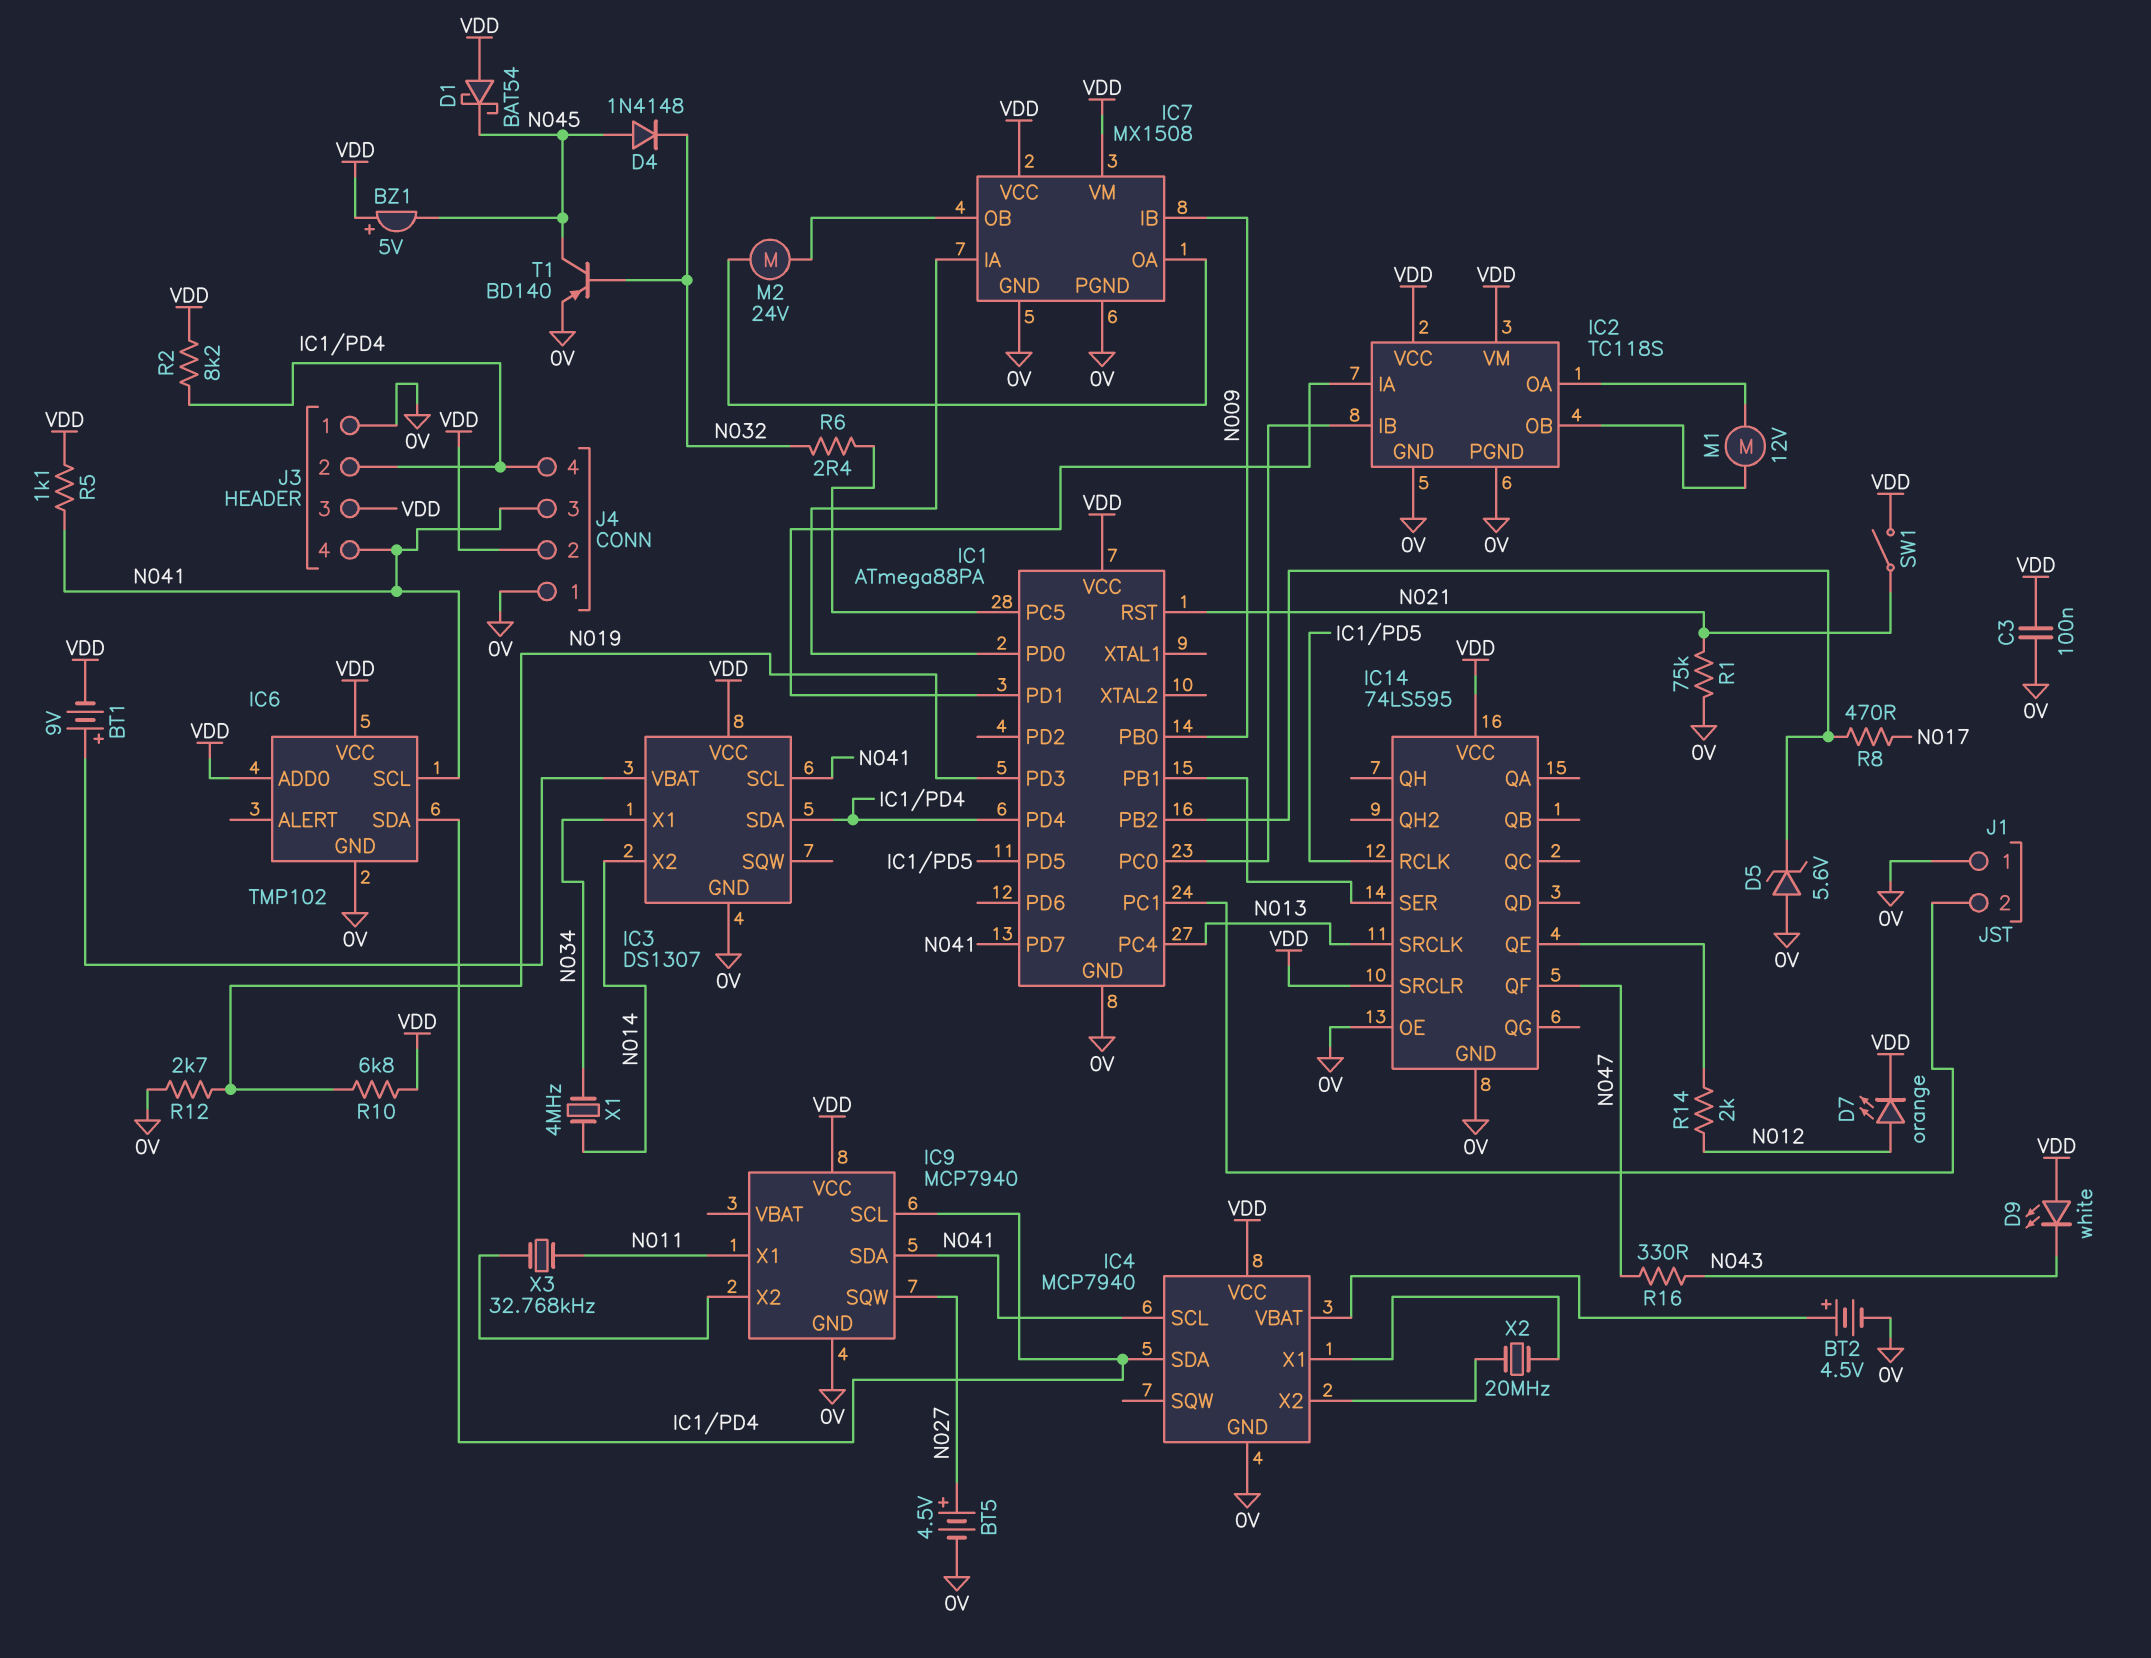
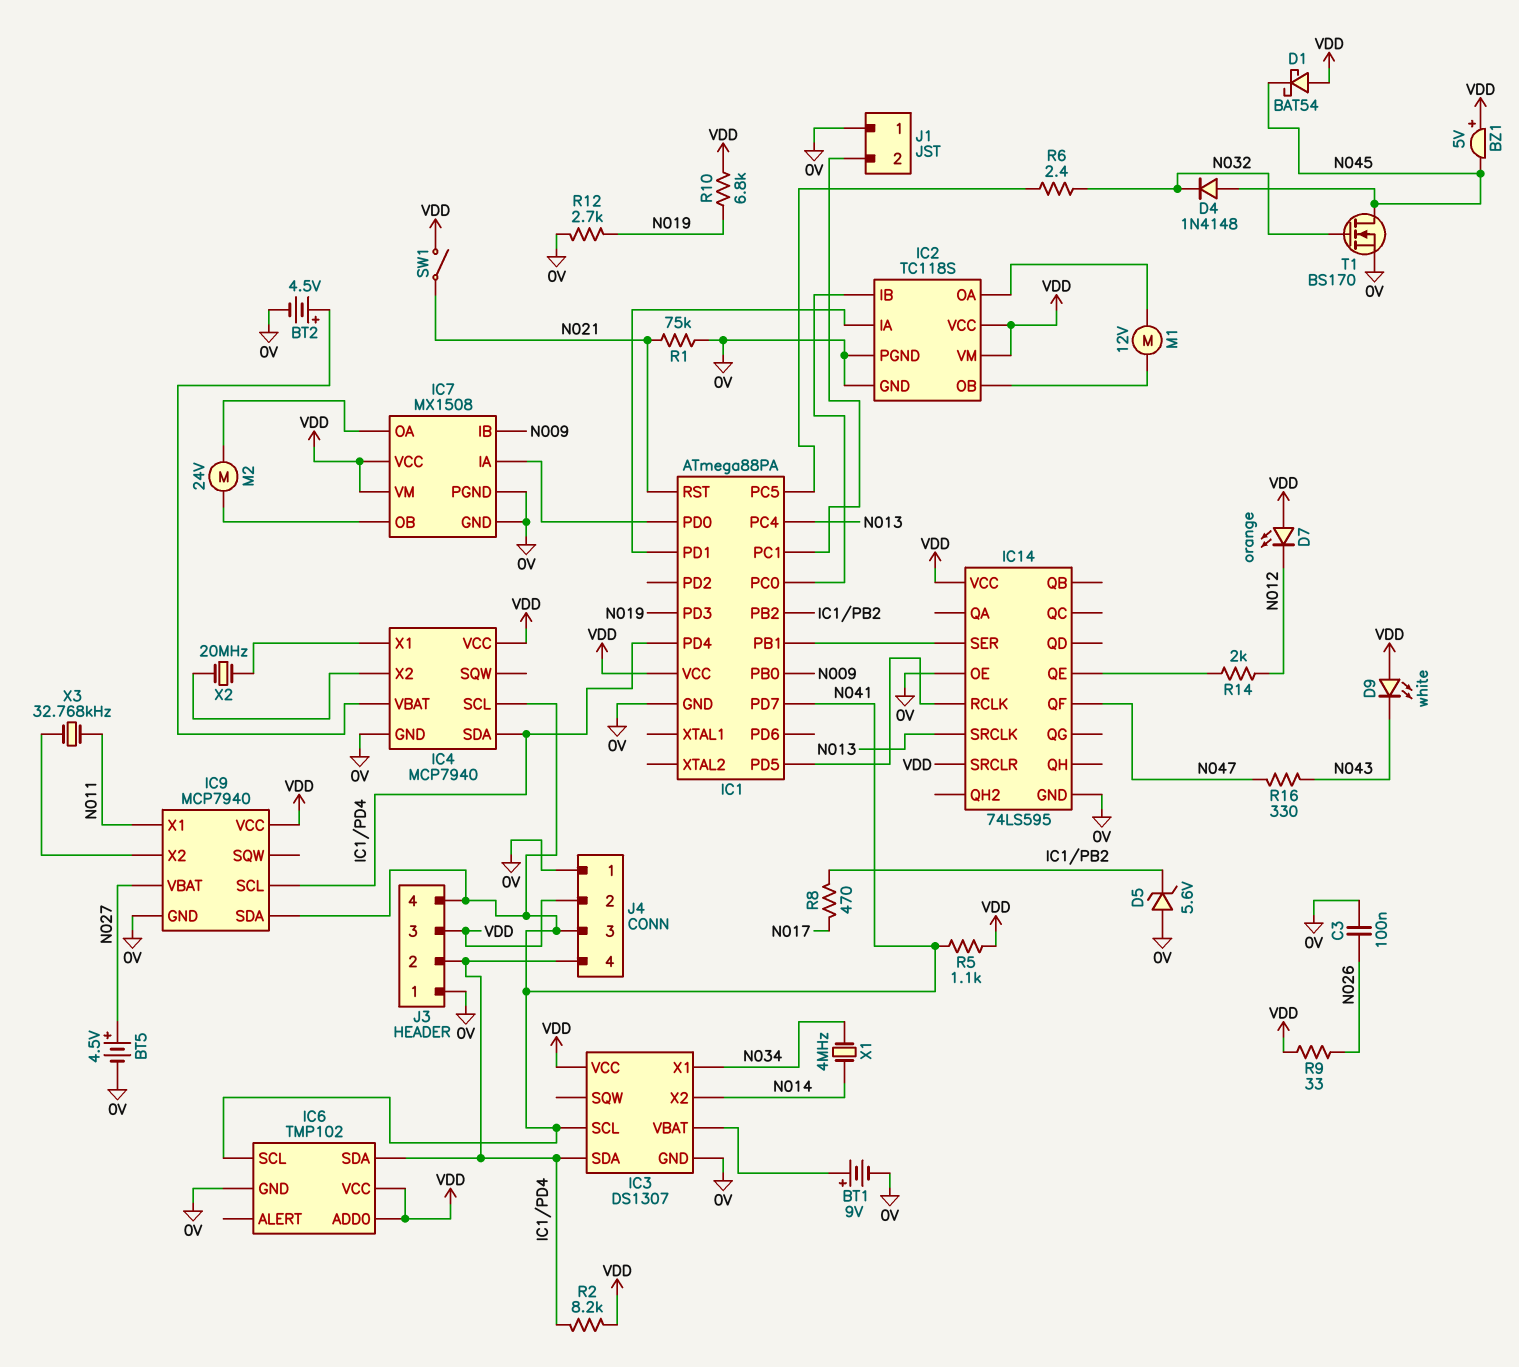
BT1: 9V (plus IC3/VBAT, minus VDD) -> 9V (plus IC3/VBAT, minus 0V)
C3: 100nF (0V, VDD) -> 100nF (0V, N026)
D7: LED orange (A N012, K VDD) -> LED orange (A VDD, K N012)
IC9 pin SQW: N027 -> none
IC9 pin VBAT: none -> N027
R9: none -> 33 (N026, VDD)
T1: PNP BD140 (B N032, C N045, E 0V) -> NMOS BS170 (G N032, D N045, S 0V)

